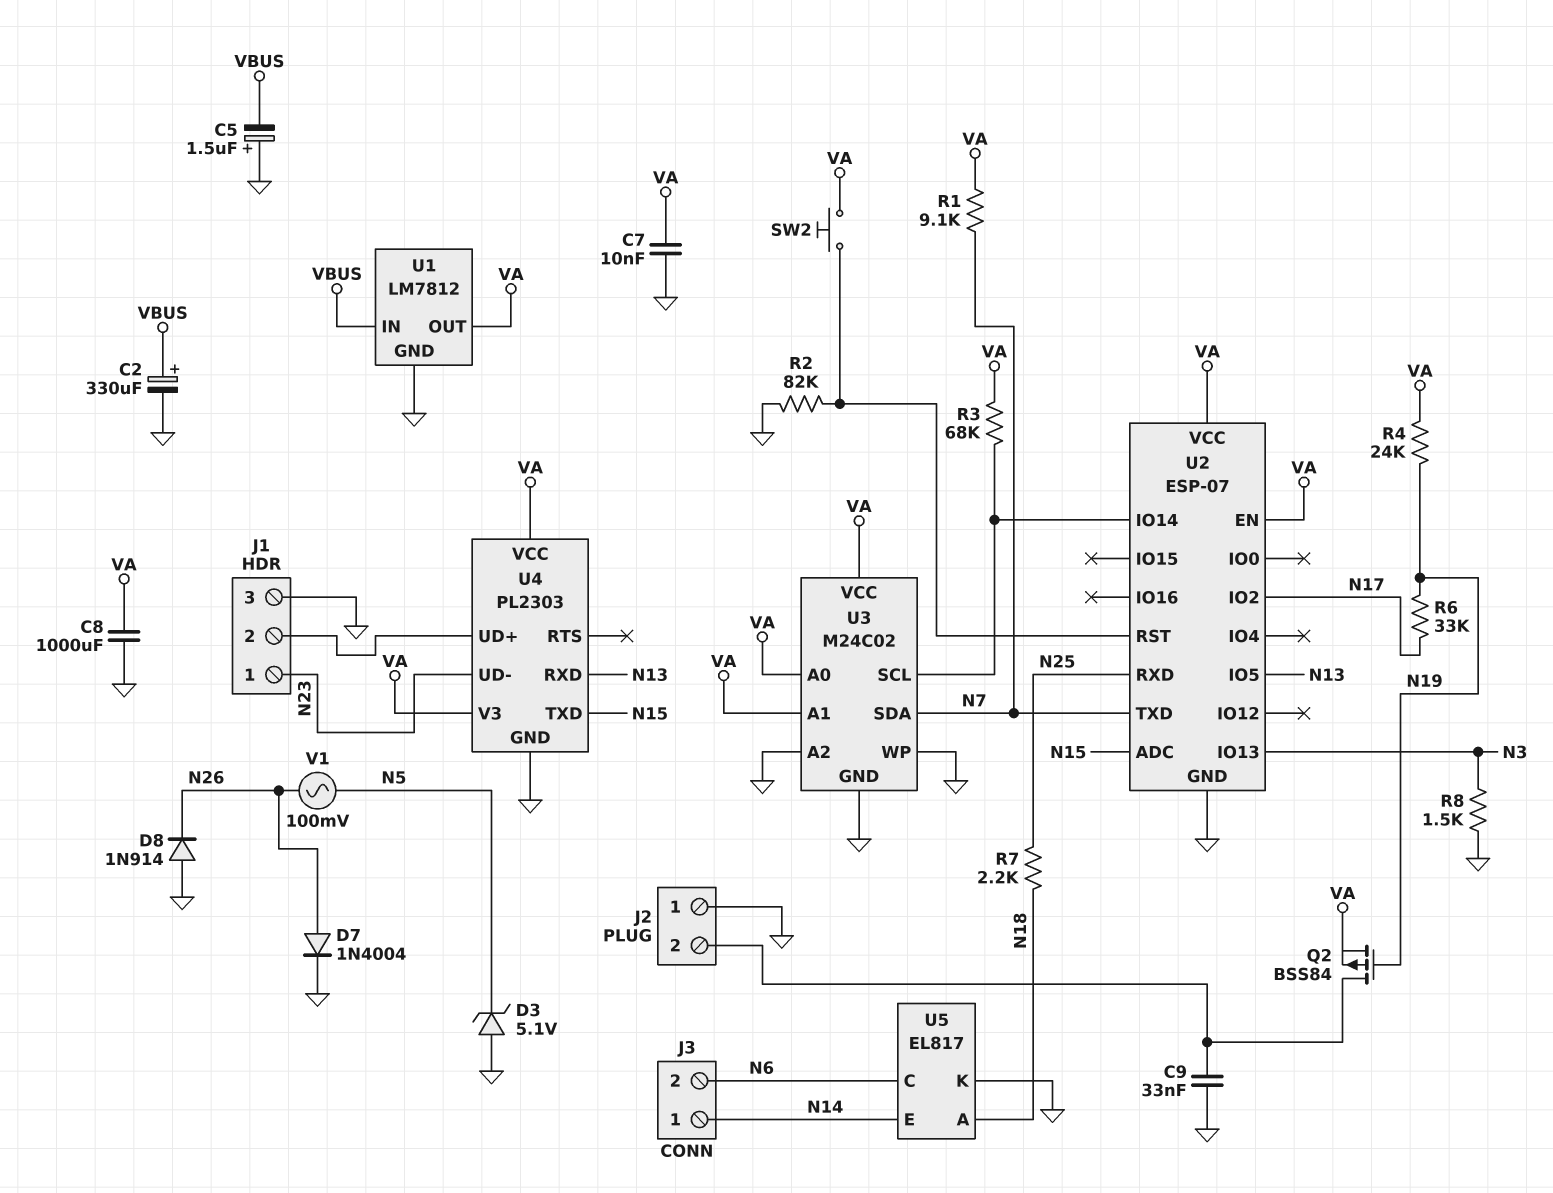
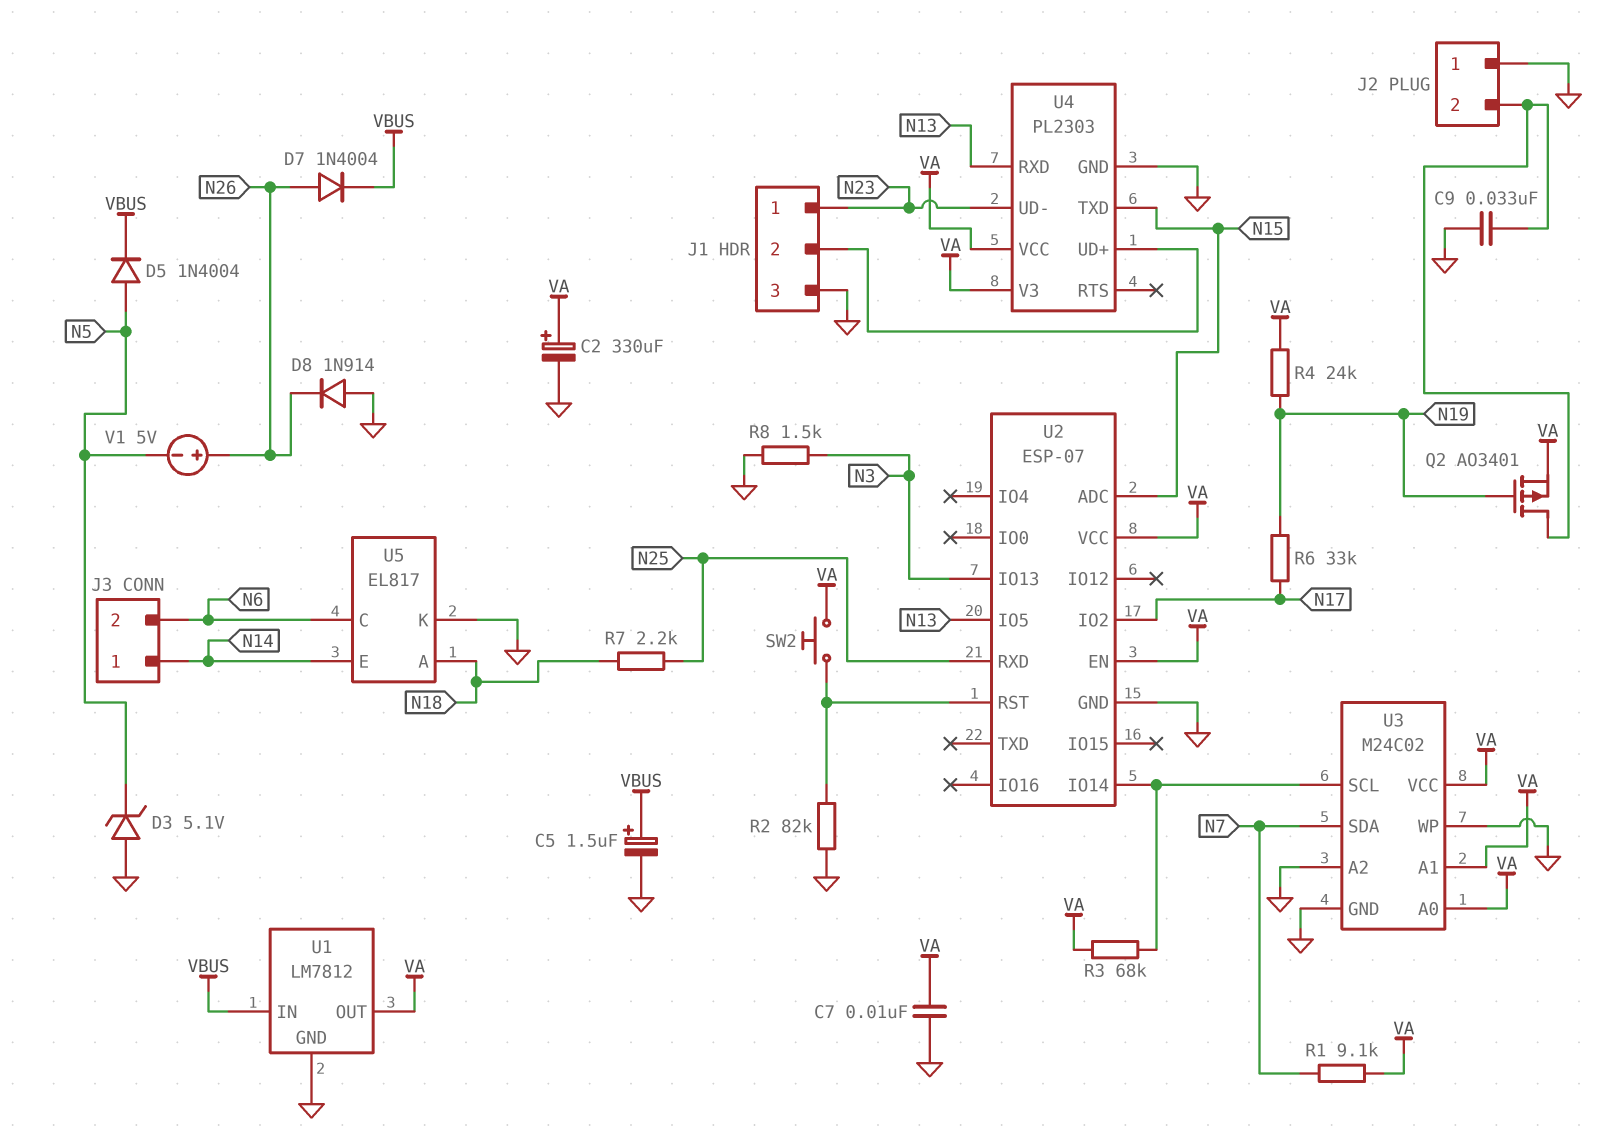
C2: 330uF (plus VBUS, minus GND) -> 330uF (plus VA, minus GND)
C5: 1.5uF (plus GND, minus VBUS) -> 1.5uF (plus VBUS, minus GND)
C8: 1000uF (GND, VA) -> none
D5: none -> diode 1N4004 (A N5, K VBUS)
D7: diode 1N4004 (A N26, K GND) -> diode 1N4004 (A N26, K VBUS)
Q2: PMOS BSS84 (G N19, D J2/2, S VA) -> PMOS AO3401 (G N19, D J2/2, S VA)
U2 pin TXD: N7 -> none
V1: AC 100mV (N5, N26) -> 5V (plus N26, minus N5)

